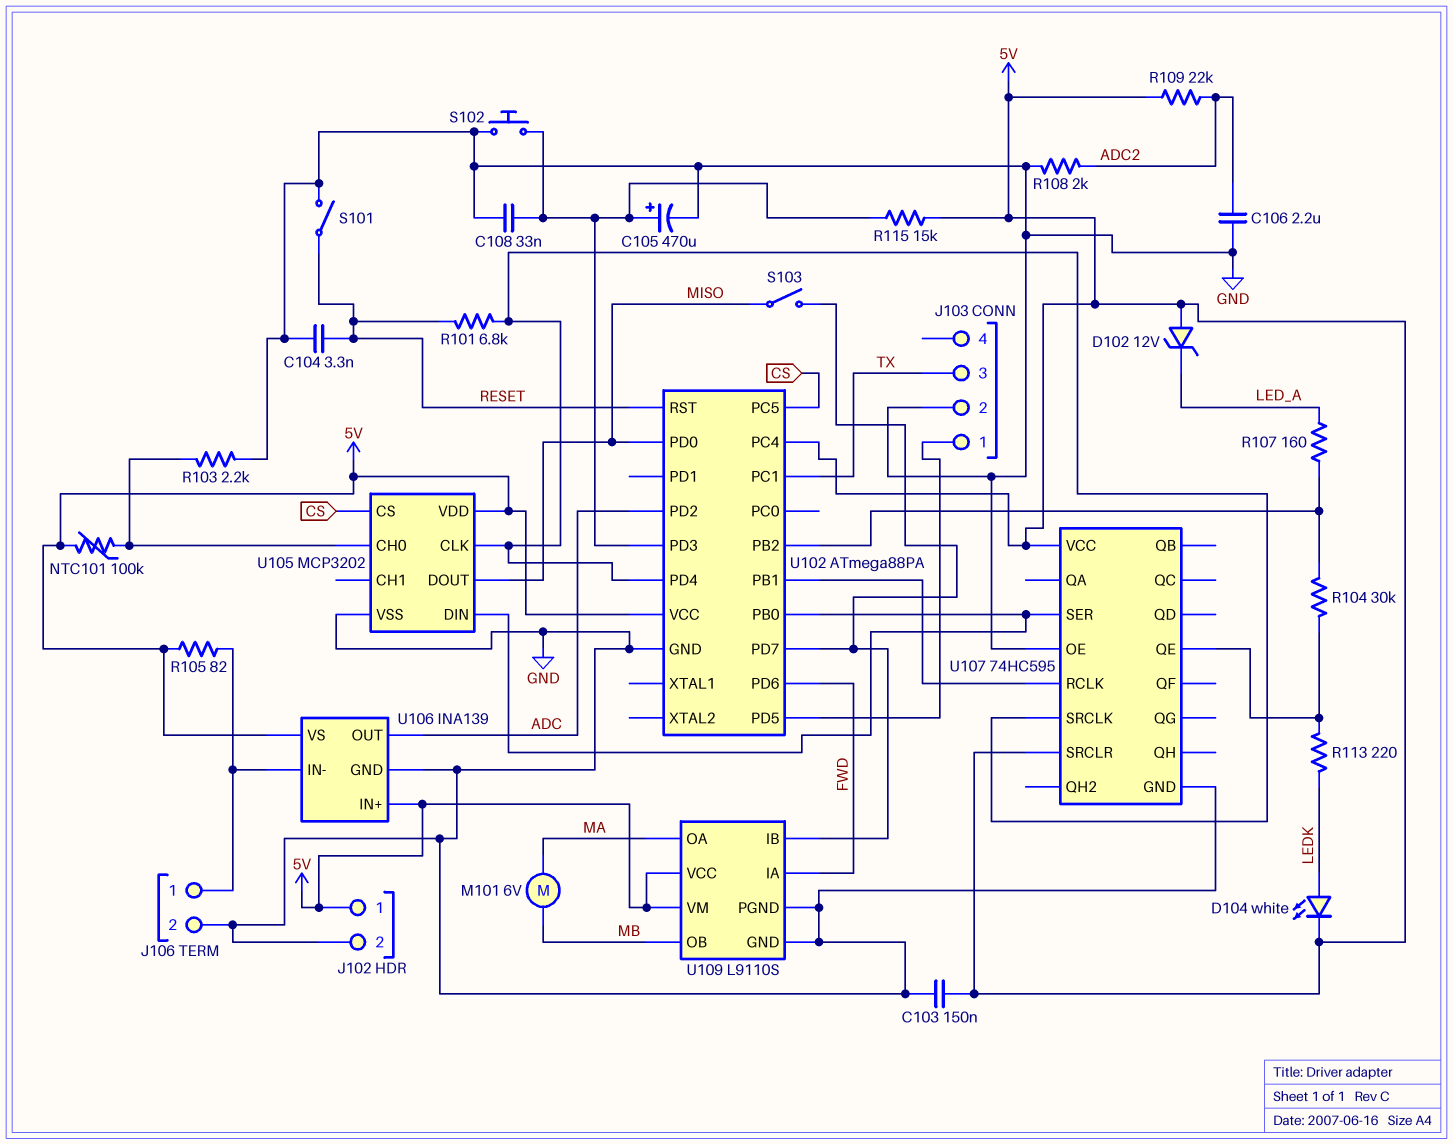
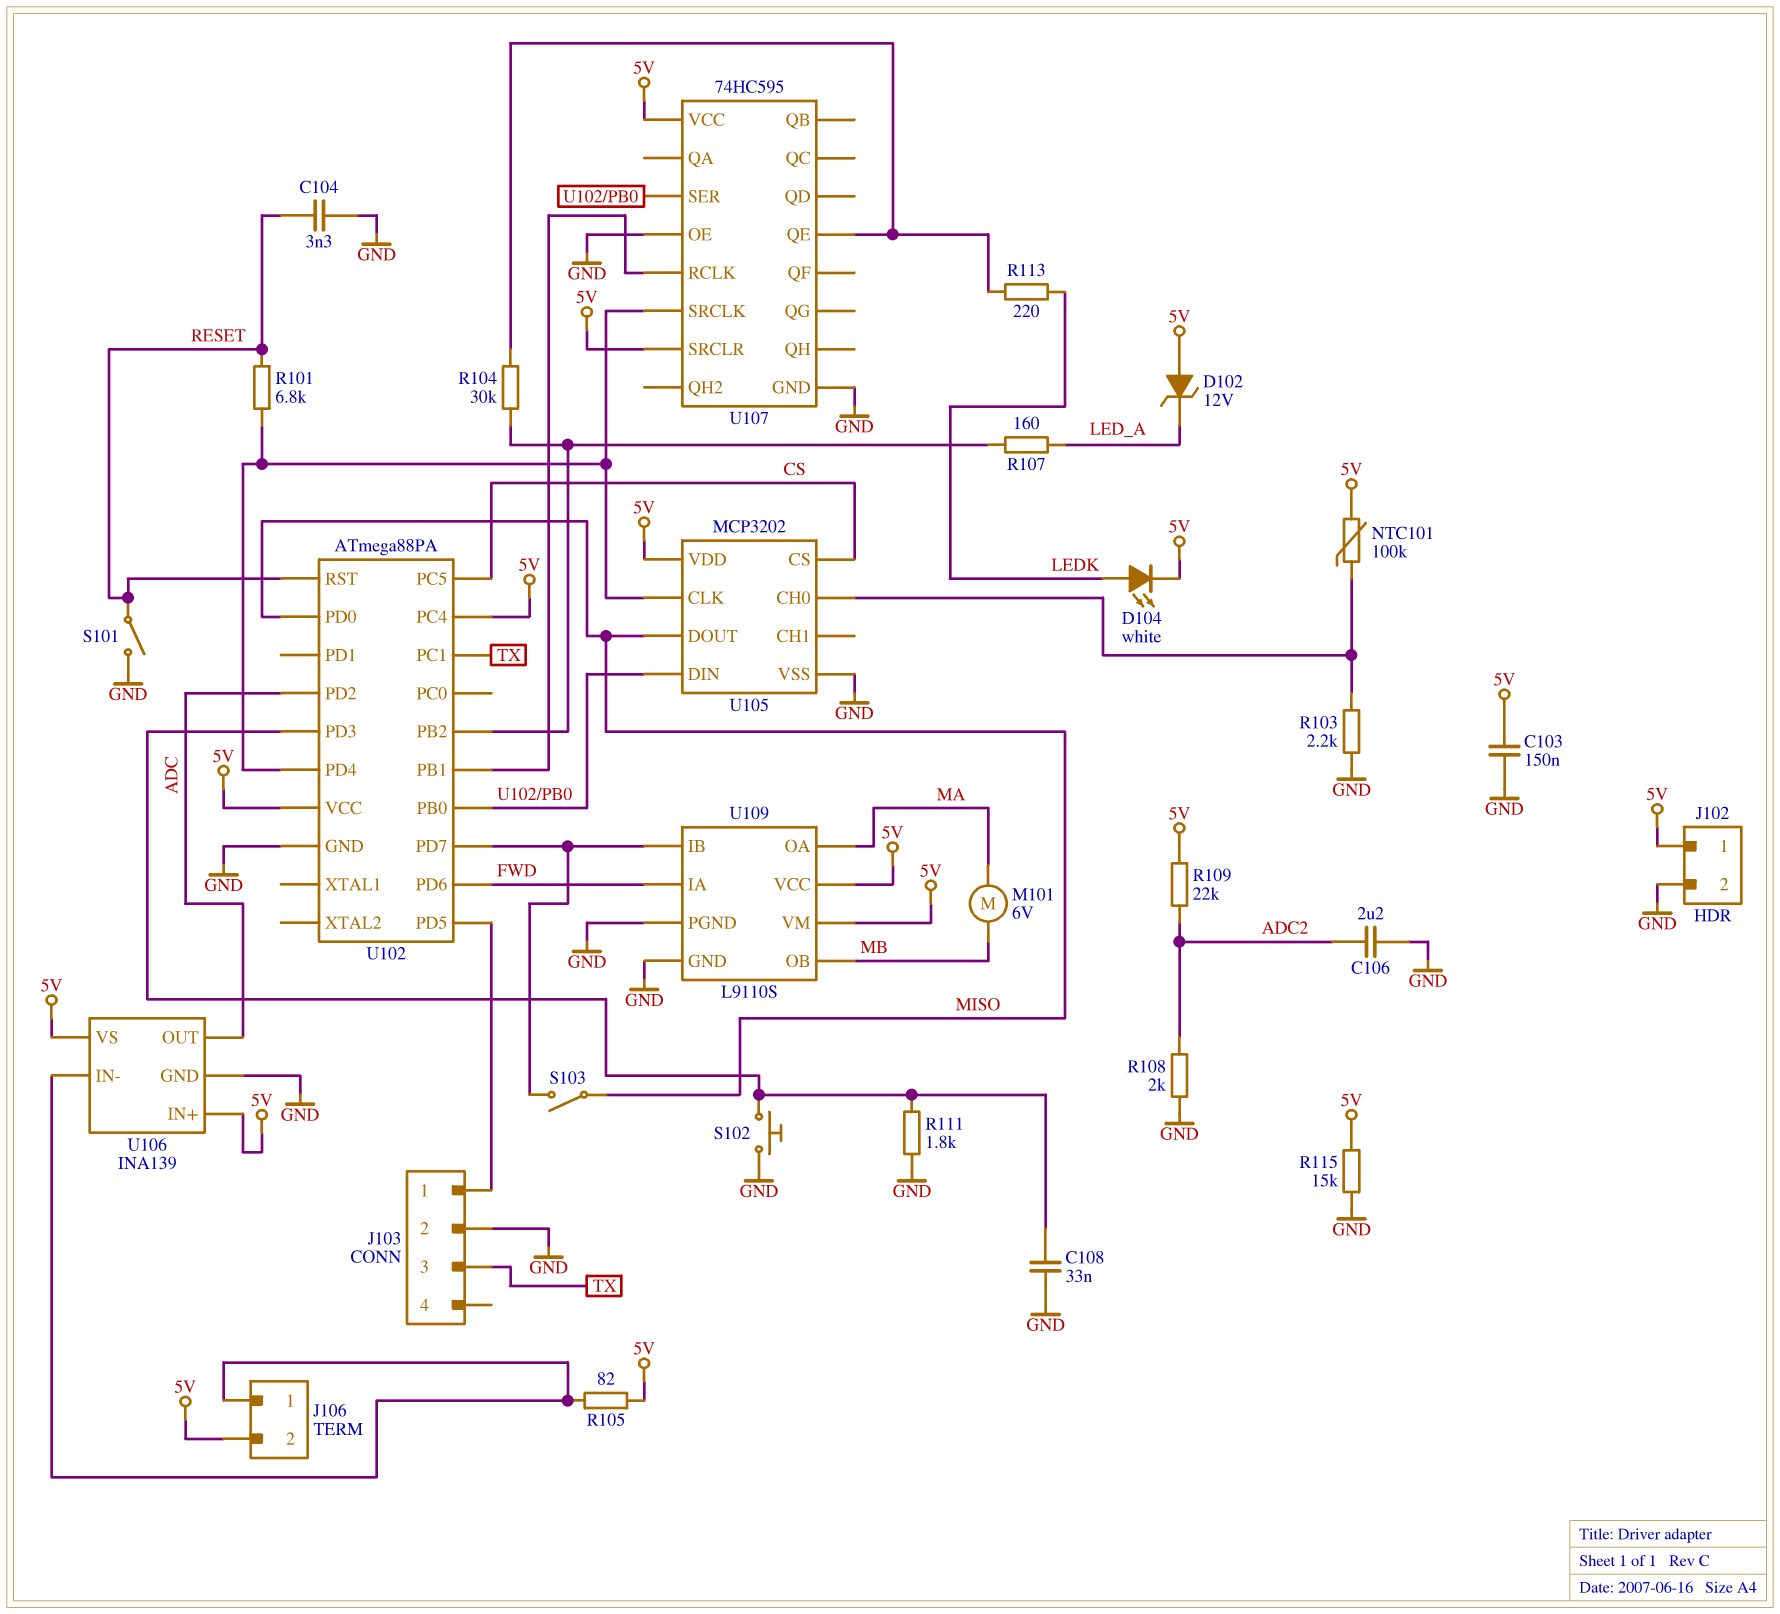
C105: 470uF (plus U102/PD3, minus GND) -> none
J106 pin 2: GND -> 5V
R111: none -> 1.8k (GND, U102/PD3)
R115: 15k (5V, U102/PD3) -> 15k (5V, GND)

